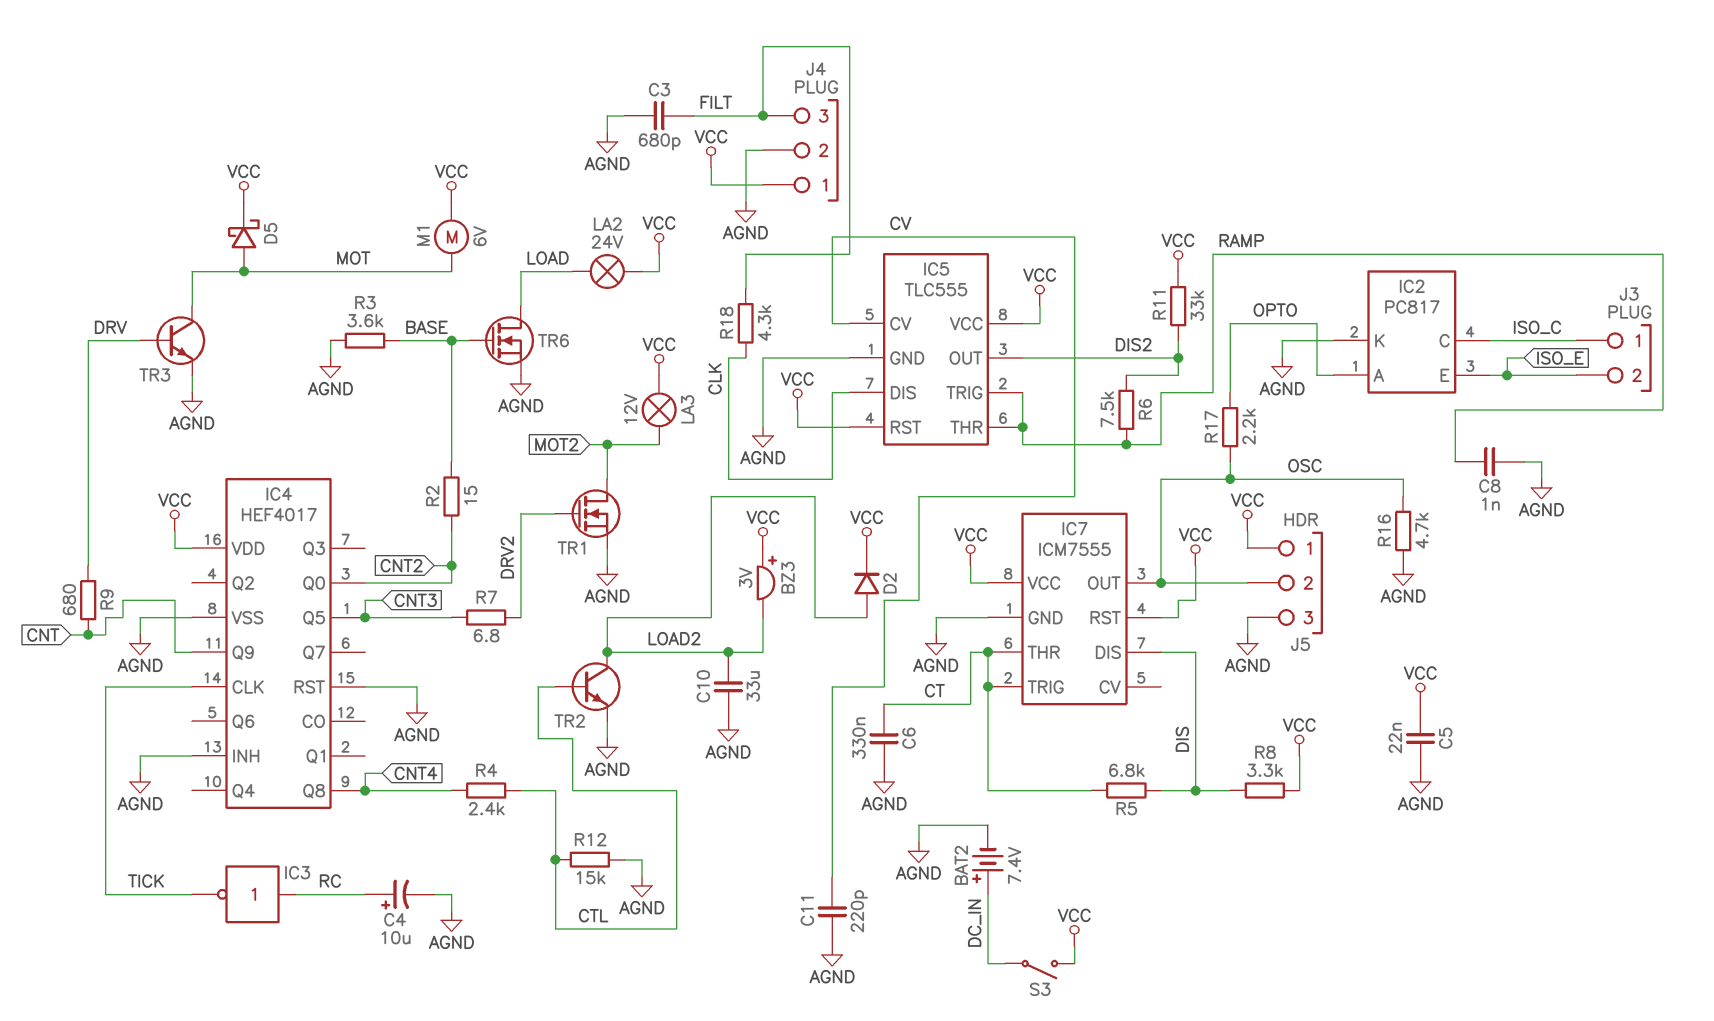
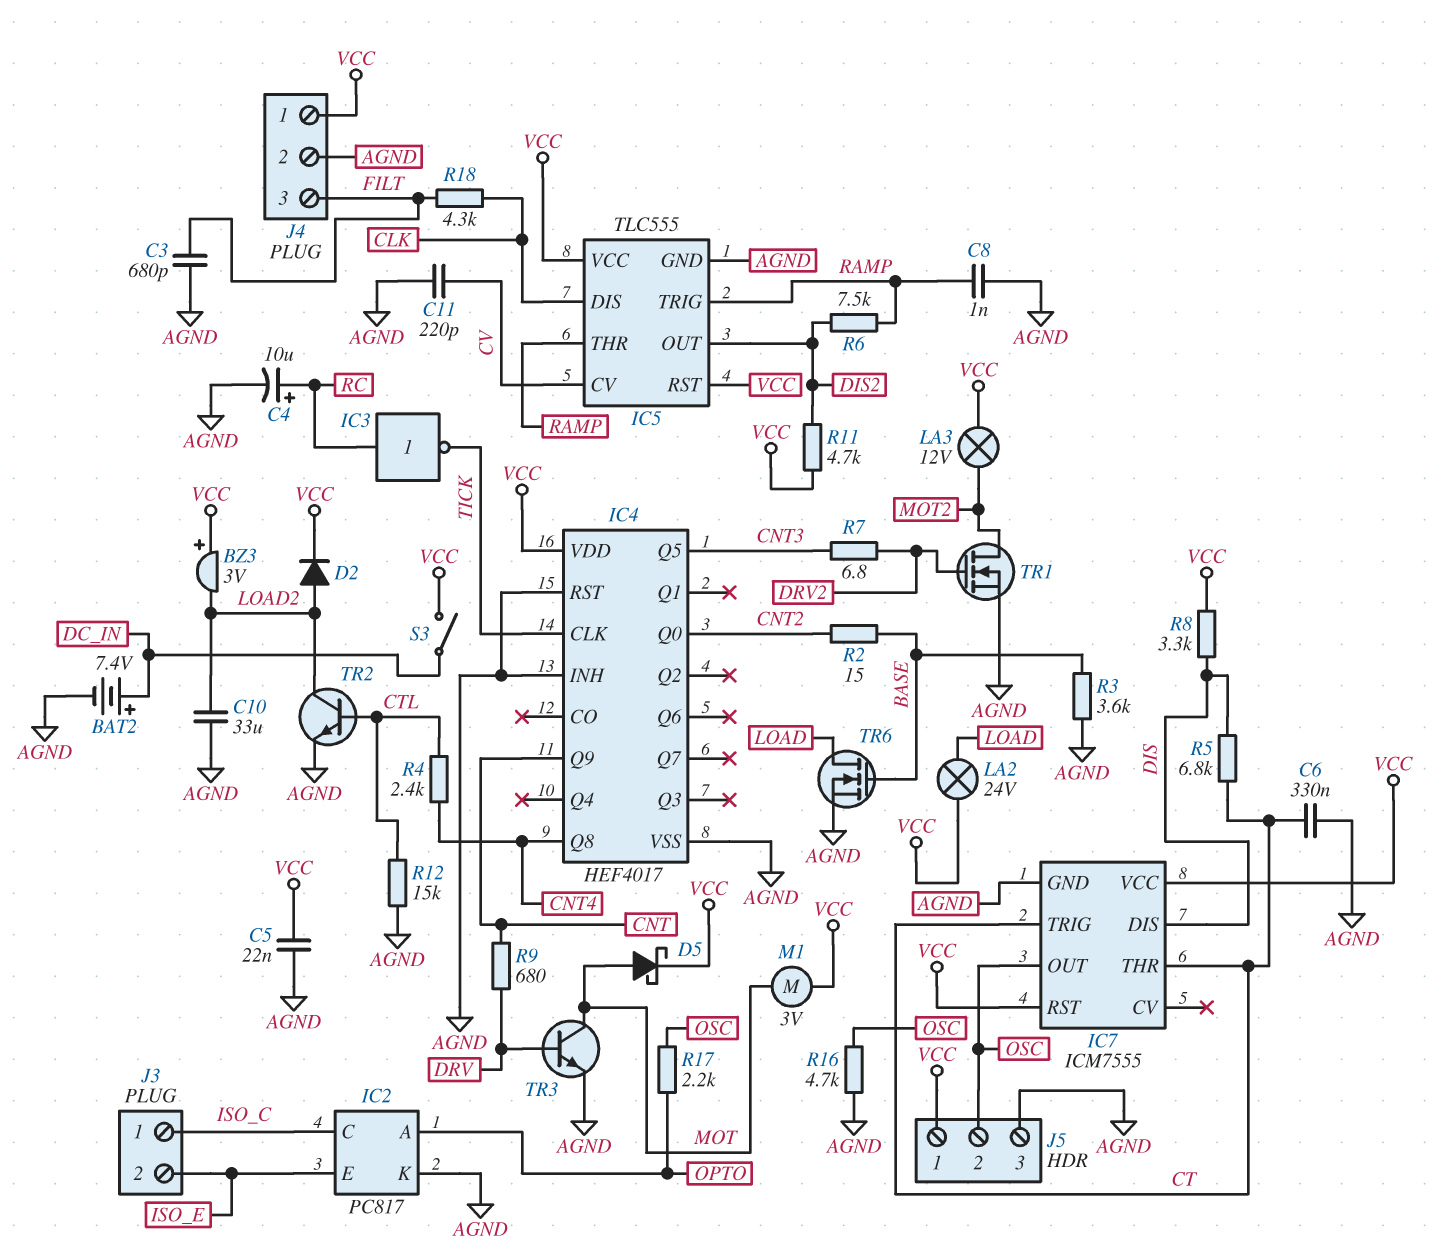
M1: motor 6V (MOT, VCC) -> motor 3V (MOT, VCC)
R11: 33k (DIS2, VCC) -> 4.7k (DIS2, VCC)

